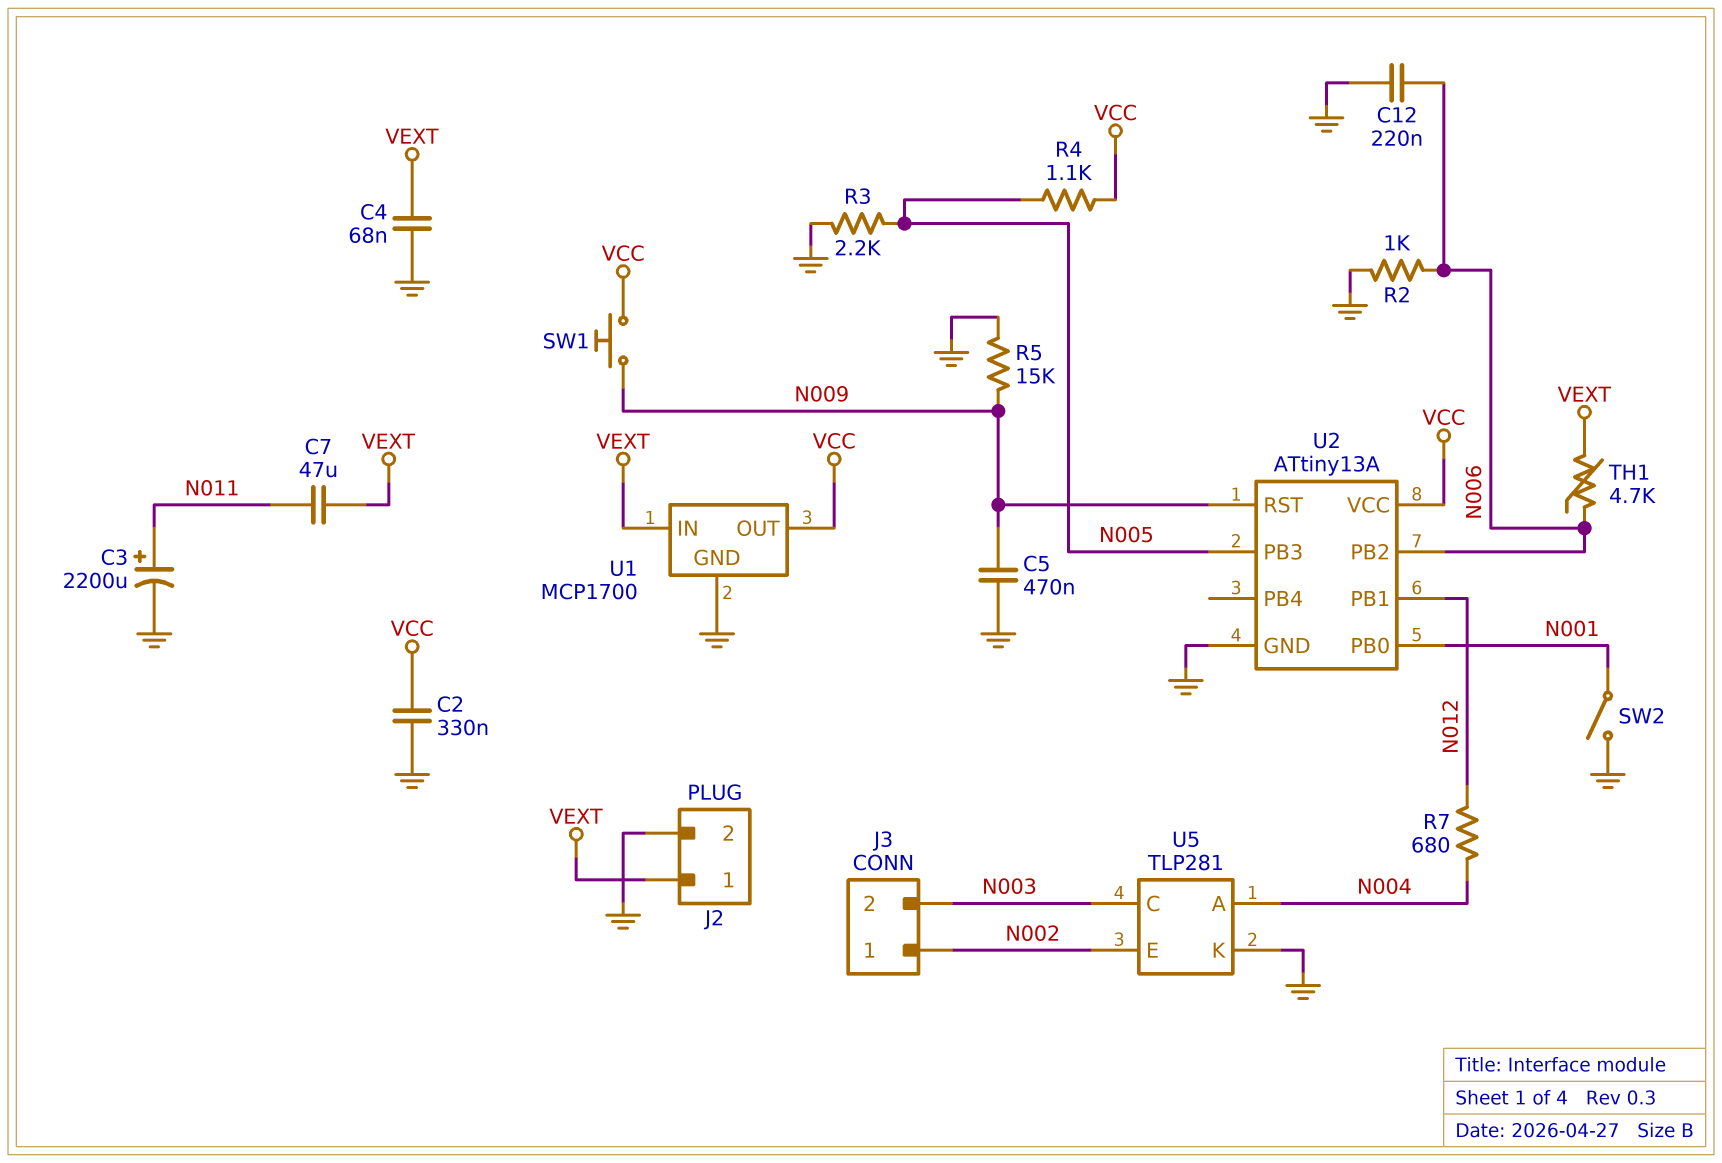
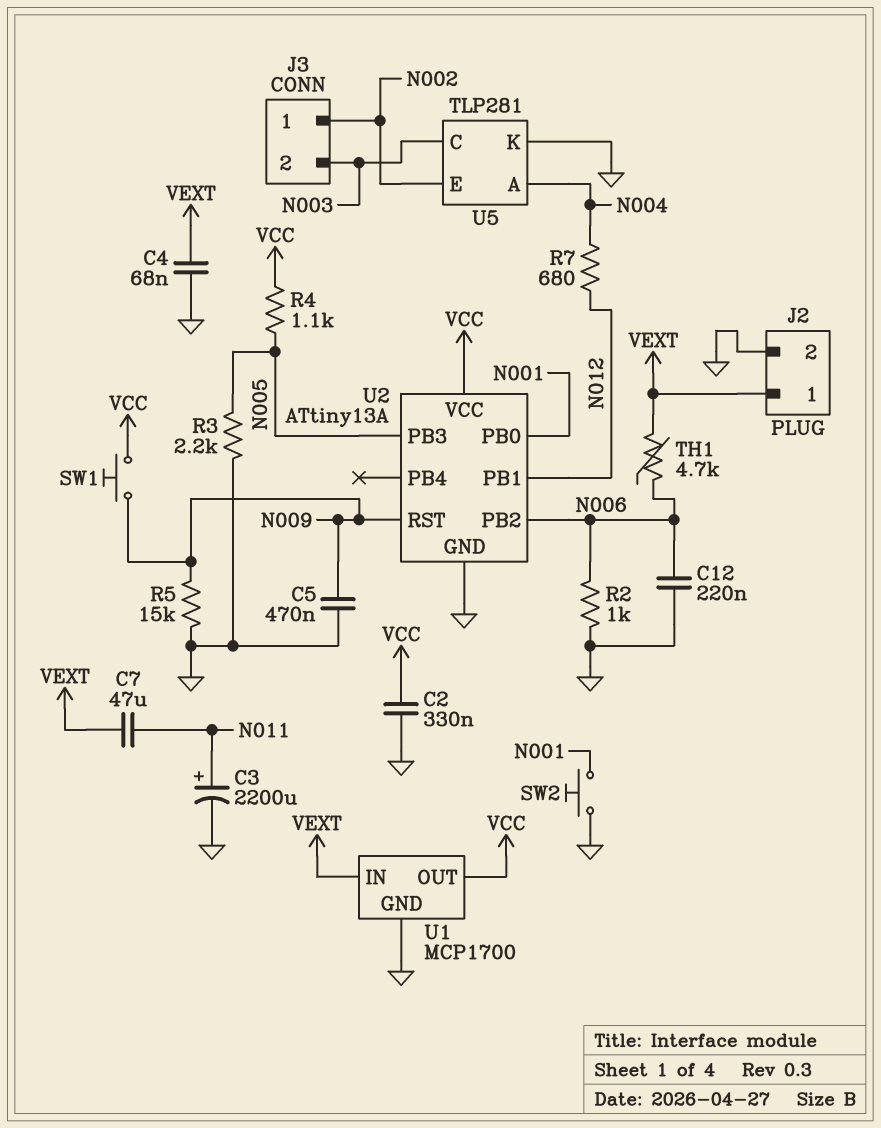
SW2: switch (GND, N001) -> button (GND, N001)

